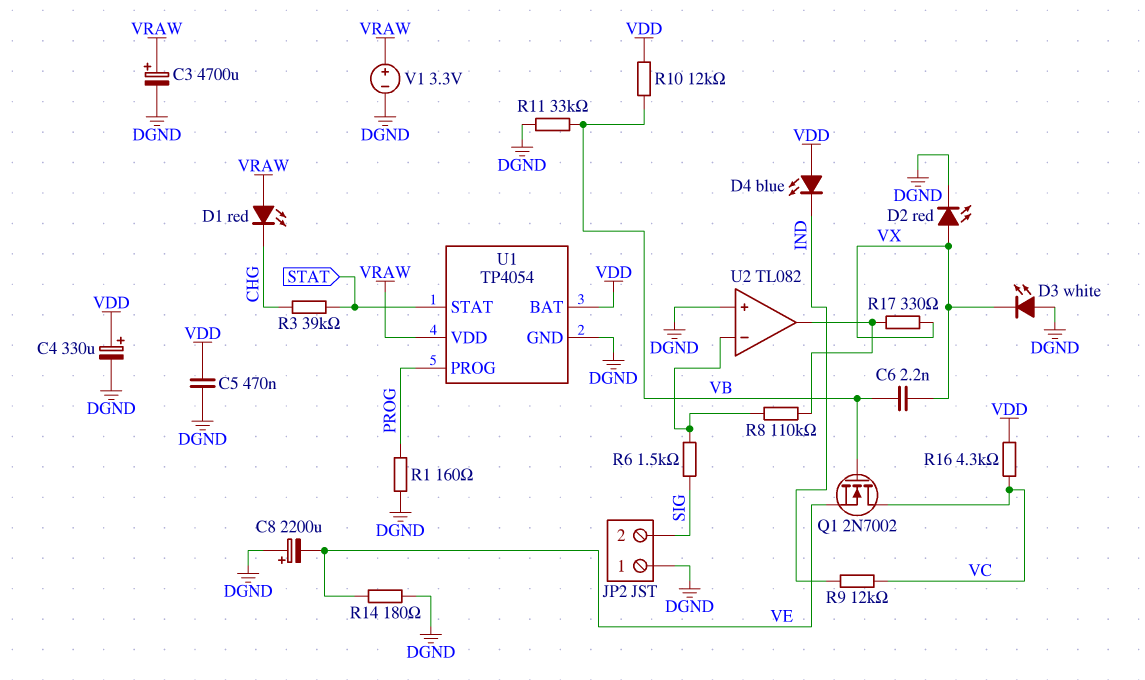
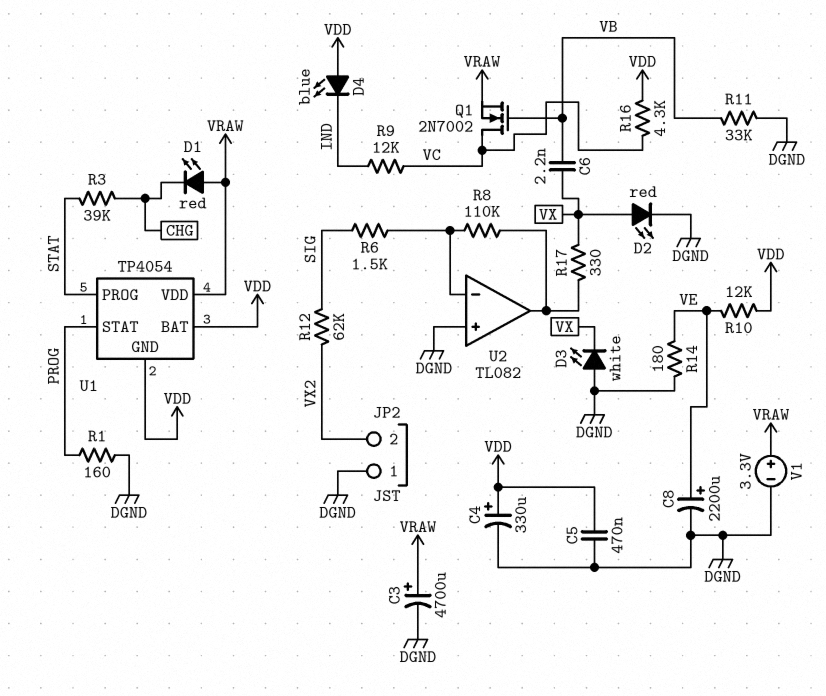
C8: 2200uF (plus DGND, minus VE) -> 2200uF (plus VE, minus DGND)
JP2 pin 2: SIG -> VX2
Q1: NMOS 2N7002 (G VB, D VC, S VE) -> NMOS 2N7002 (G VB, D VC, S VRAW)
R10: 12k (VB, VDD) -> 12k (VDD, VE)
R12: none -> 62k (SIG, VX2)
U1 pin GND: DGND -> VDD
U1 pin PROG: PROG -> STAT
U1 pin STAT: STAT -> PROG

